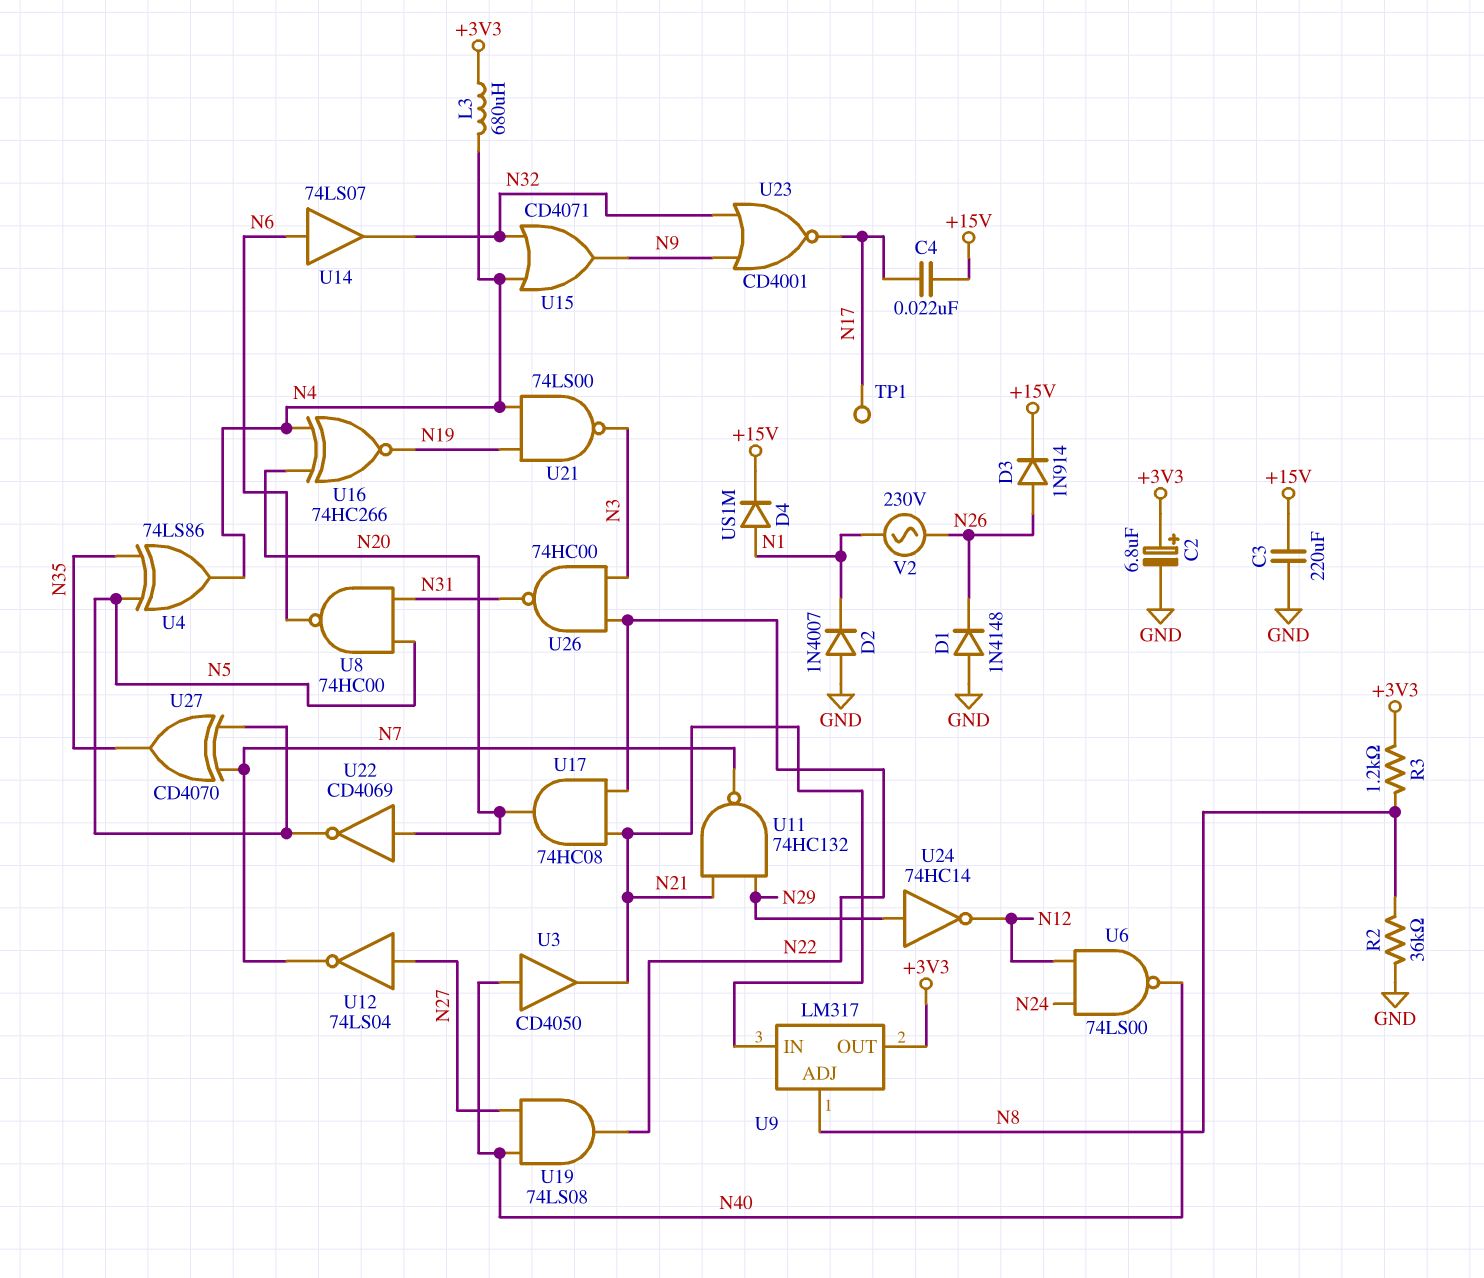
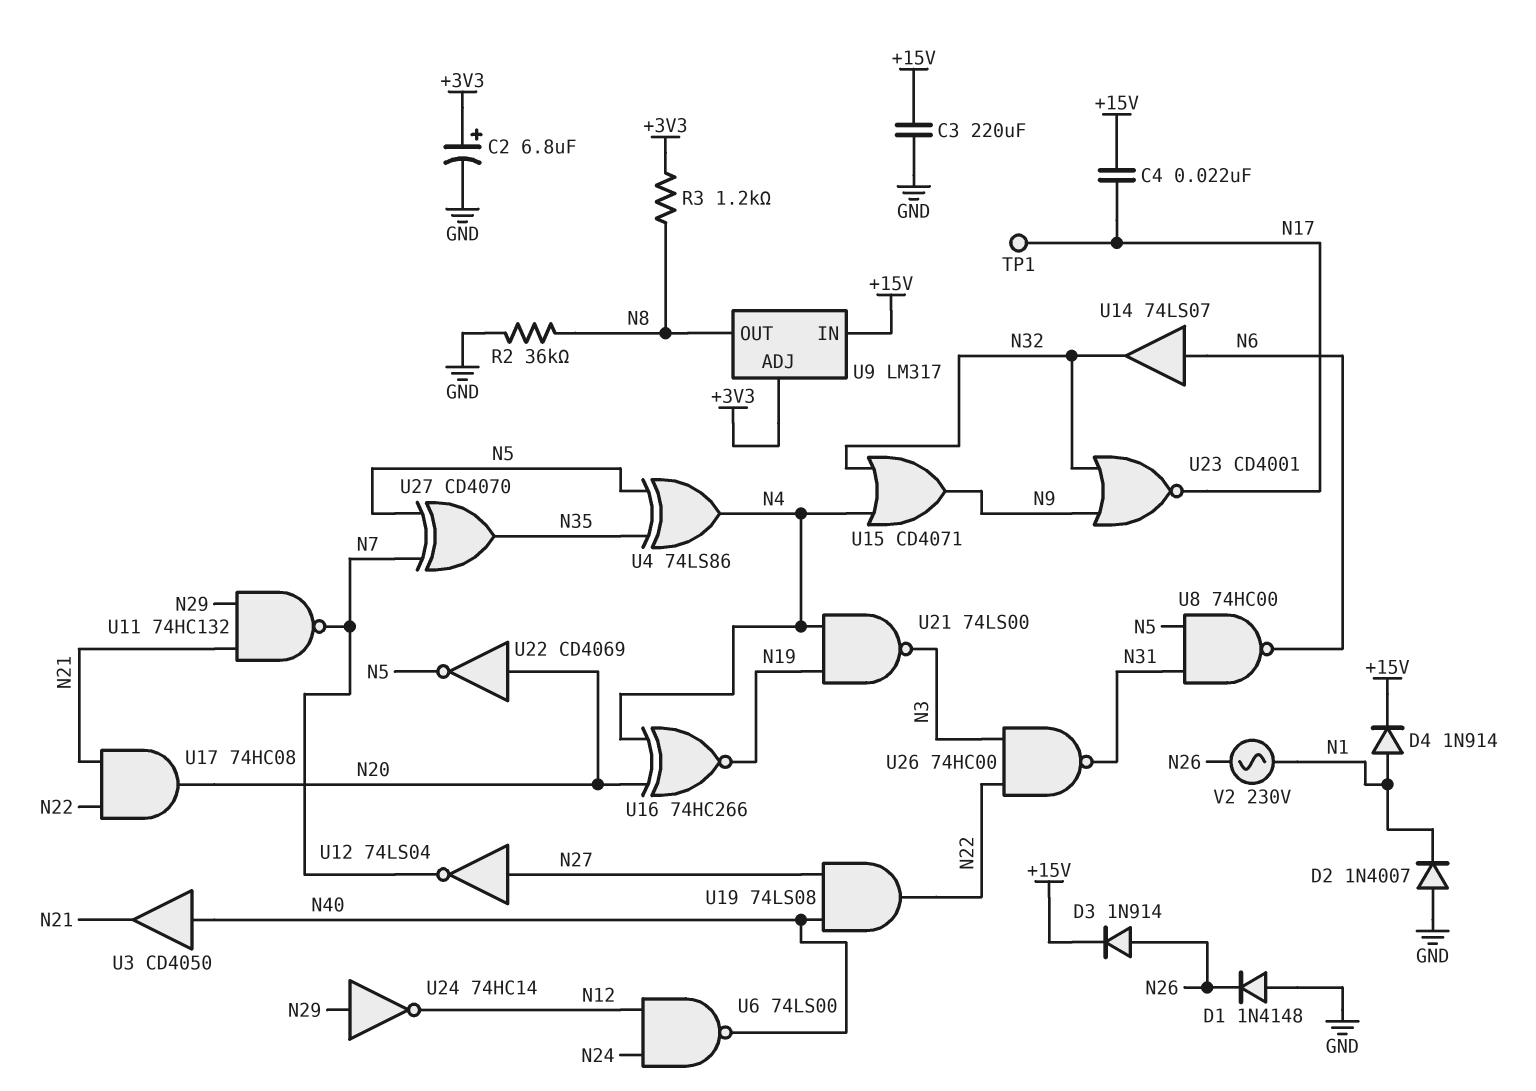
D4: diode US1M (A N1, K +15V) -> diode 1N914 (A N1, K +15V)
L3: 680uH (+3V3, N4) -> none
U9 pin ADJ: N8 -> +3V3
U9 pin IN: N21 -> +15V
U9 pin OUT: +3V3 -> N8

